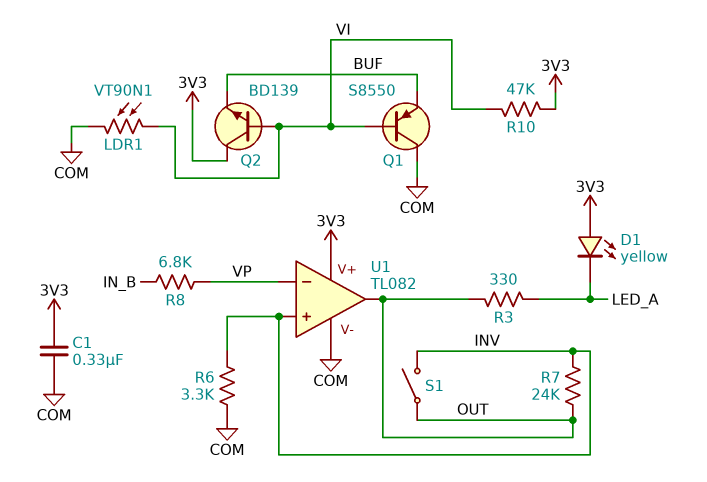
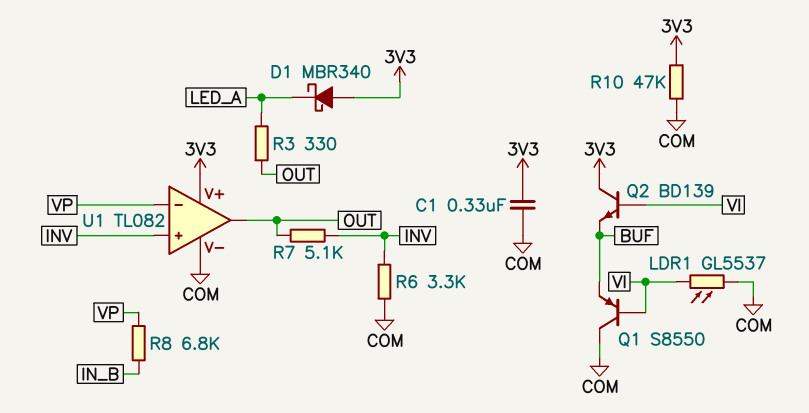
D1: LED yellow (A 3V3, K LED_A) -> schottky MBR340 (A 3V3, K LED_A)
LDR1: VT90N1 (COM, VI) -> GL5537 (COM, VI)
R7: 24k (INV, OUT) -> 5.1k (INV, OUT)
R10: 47k (3V3, VI) -> 47k (3V3, COM)
S1: switch (INV, OUT) -> none

